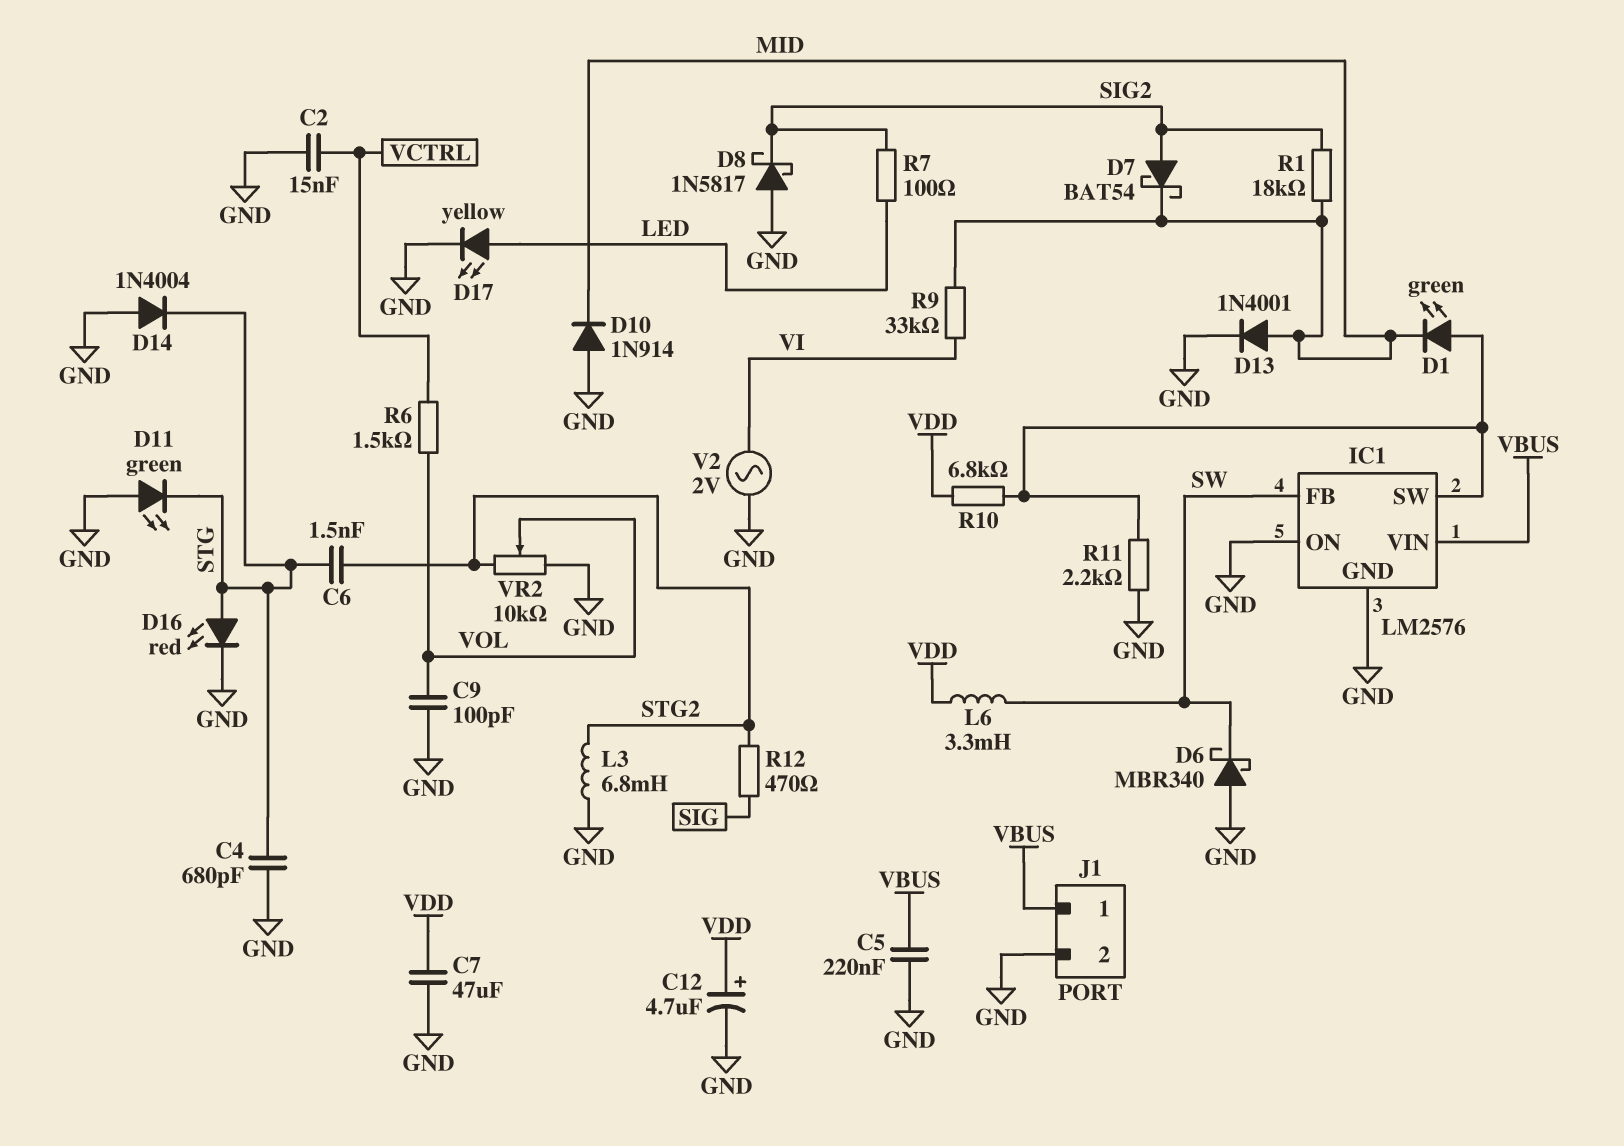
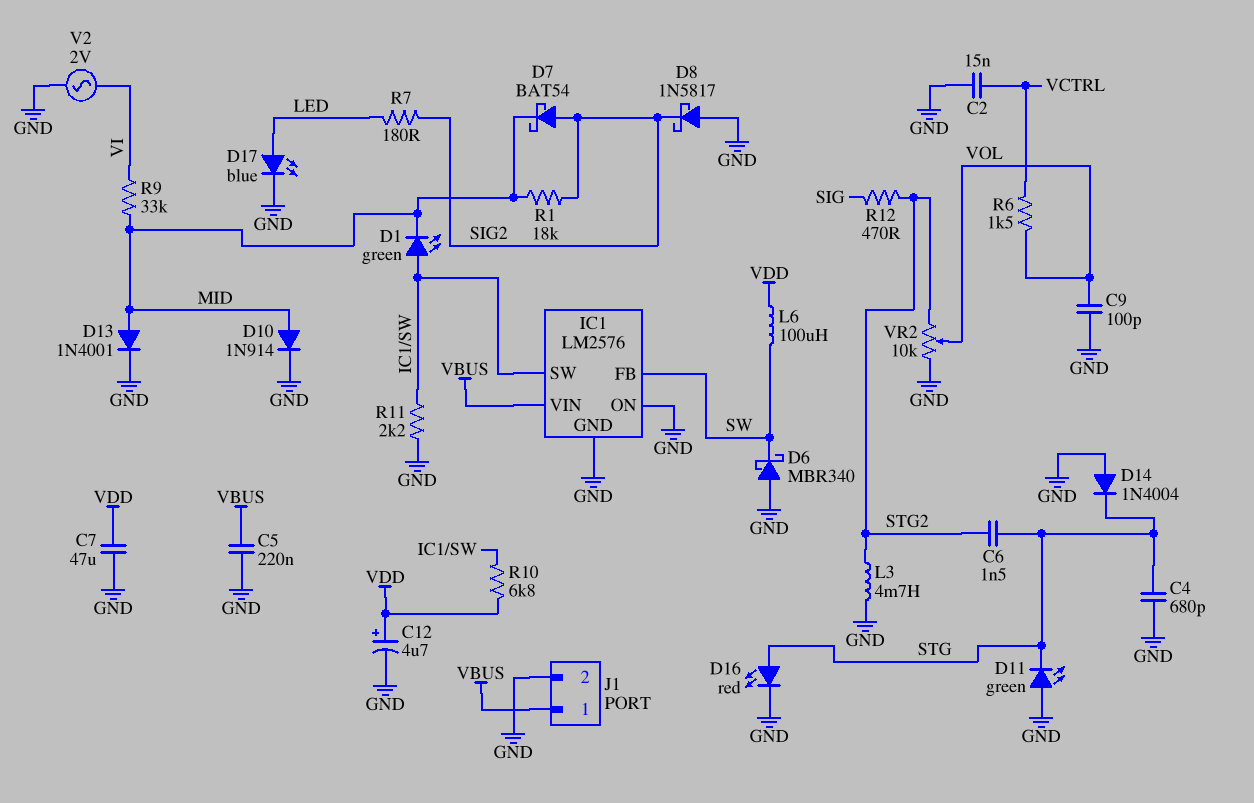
D10: diode 1N914 (A GND, K MID) -> diode 1N914 (A MID, K GND)
D17: LED yellow (A LED, K GND) -> LED blue (A LED, K GND)
L3: 6.8mH (GND, STG2) -> 4.7mH (GND, STG2)
L6: 3.3mH (SW, VDD) -> 100uH (SW, VDD)
R7: 100 (LED, SIG2) -> 180 (LED, SIG2)

